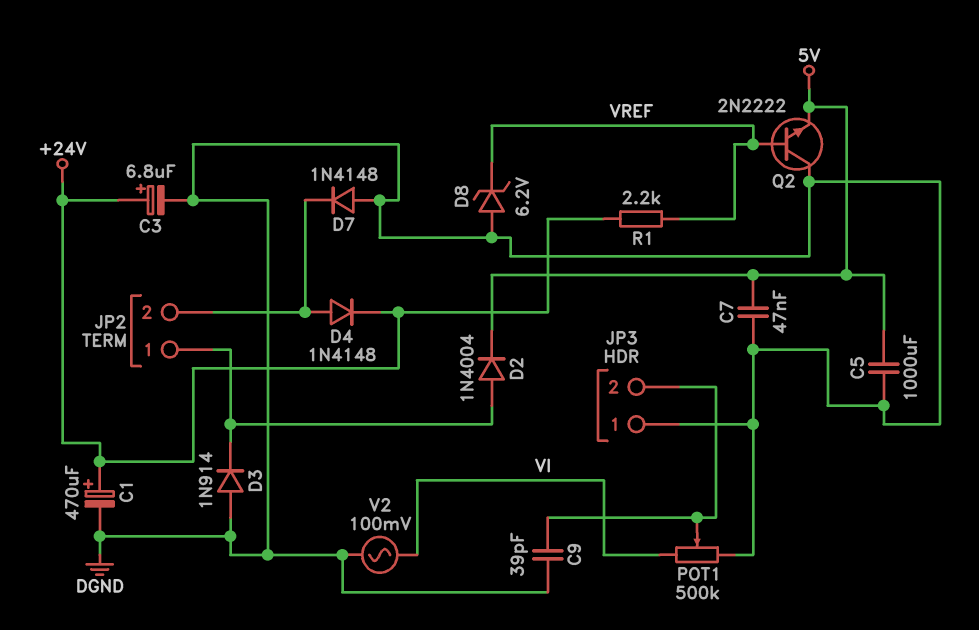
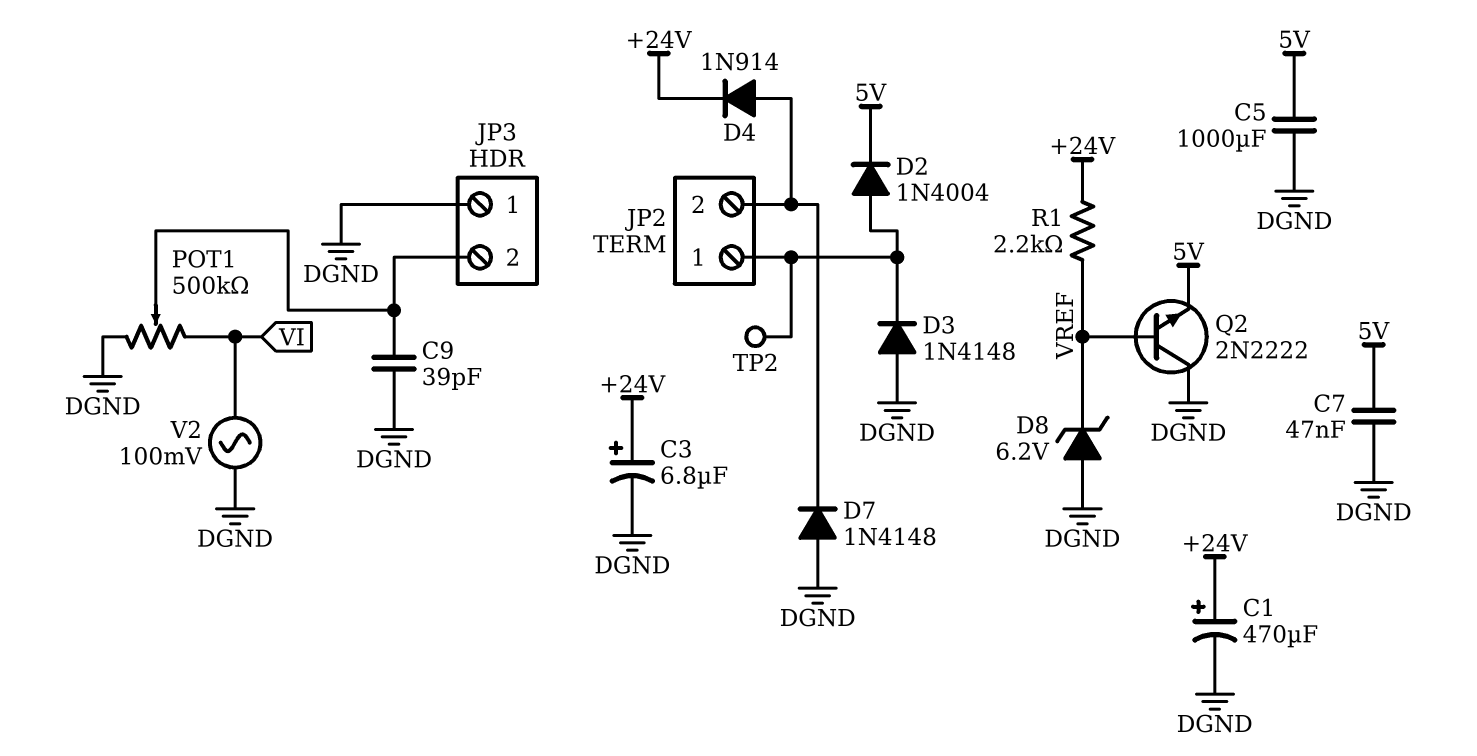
D3: diode 1N914 (A DGND, K JP2/1) -> diode 1N4148 (A DGND, K JP2/1)
D4: diode 1N4148 (A JP2/2, K +24V) -> diode 1N914 (A JP2/2, K +24V)
TP2: none -> test point (JP2/1)

